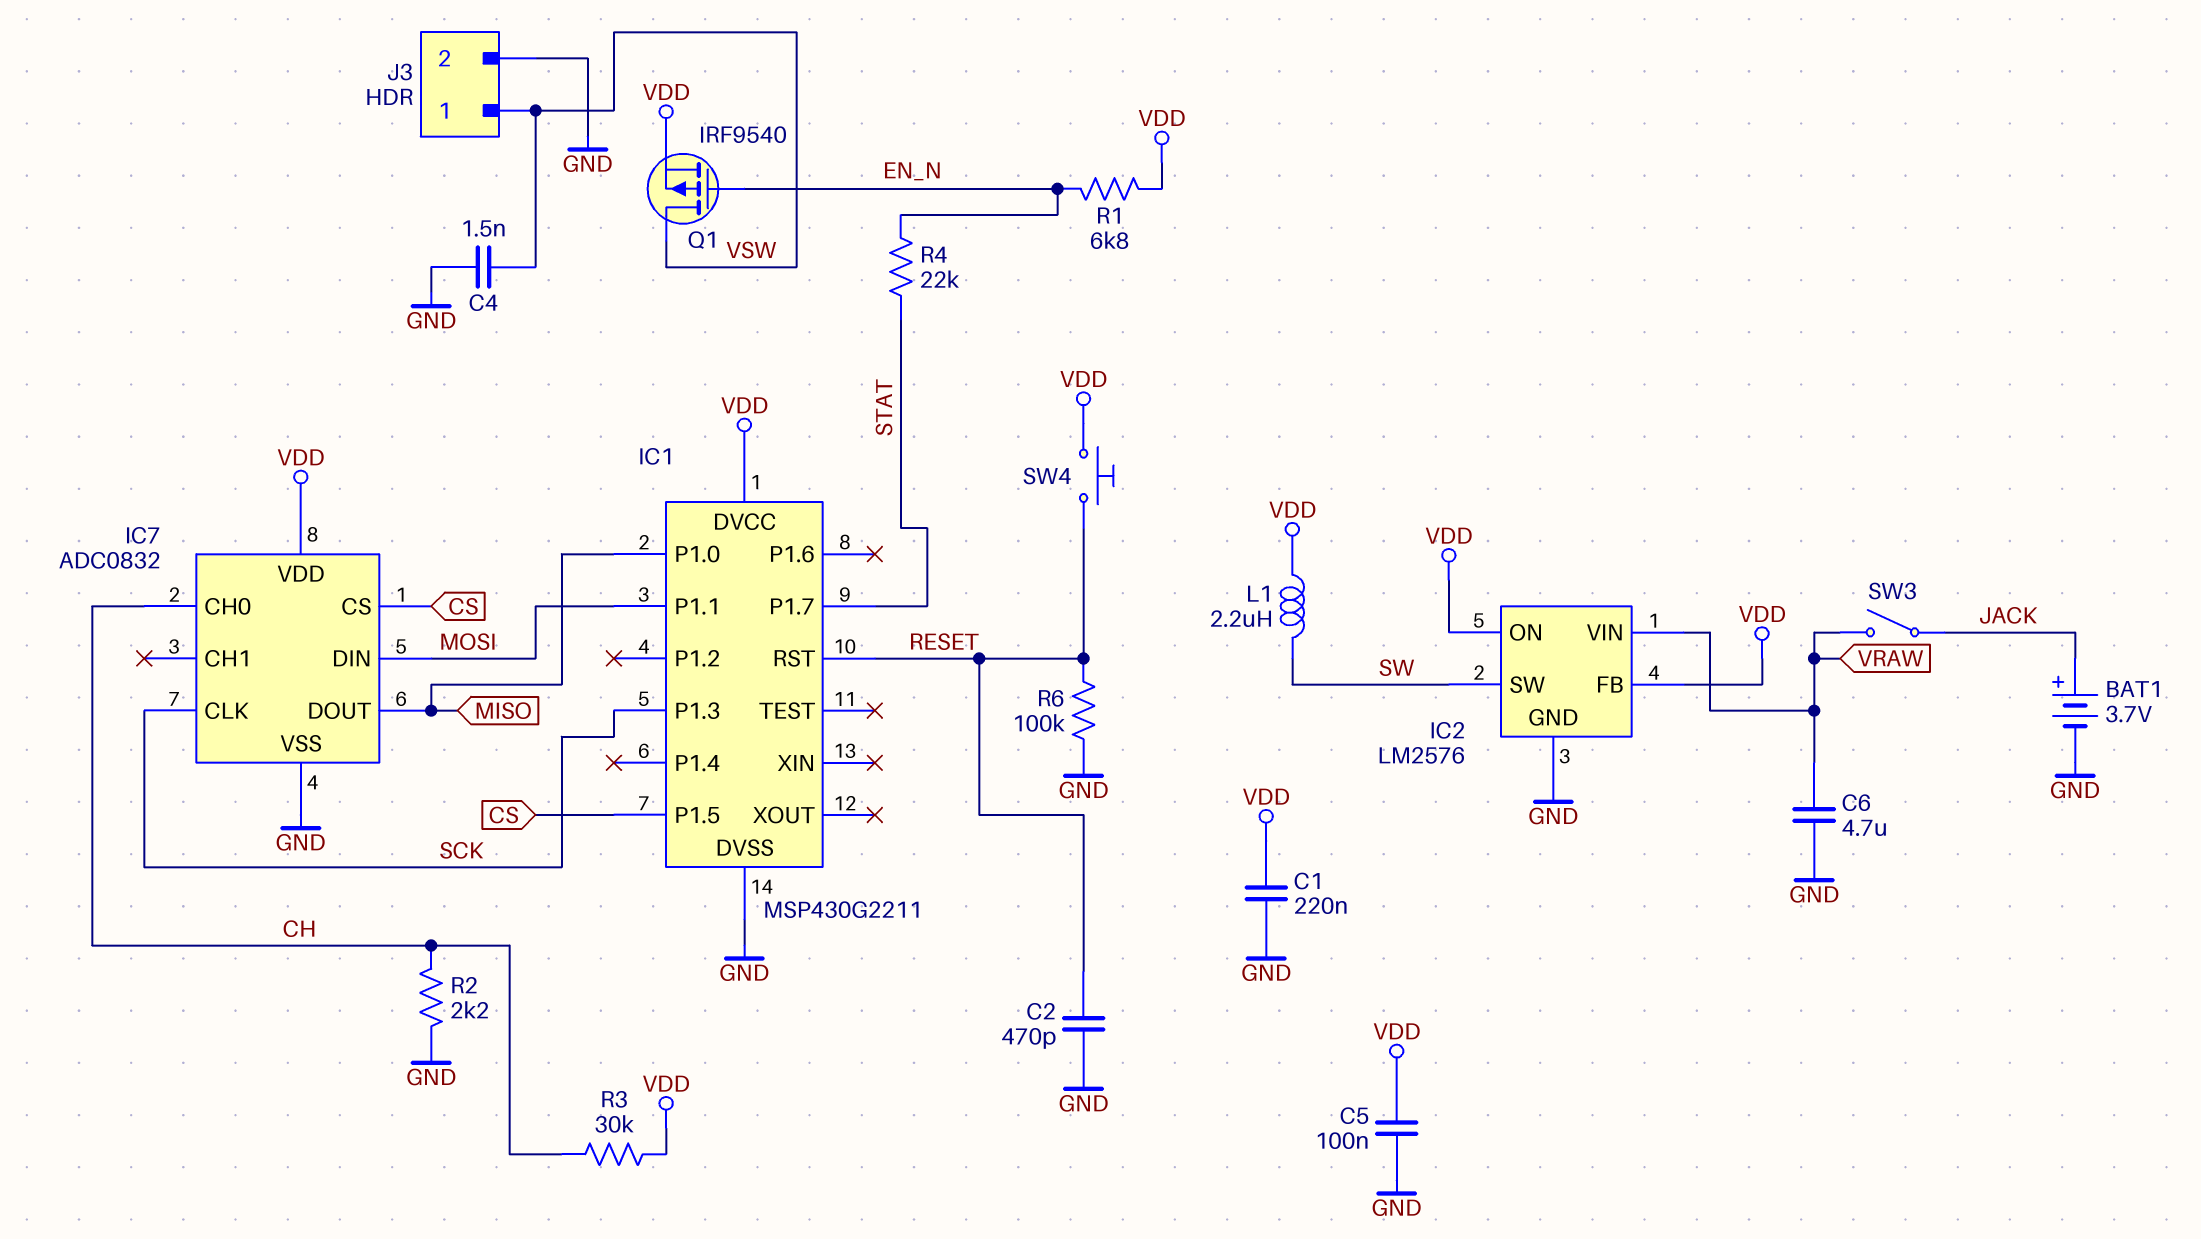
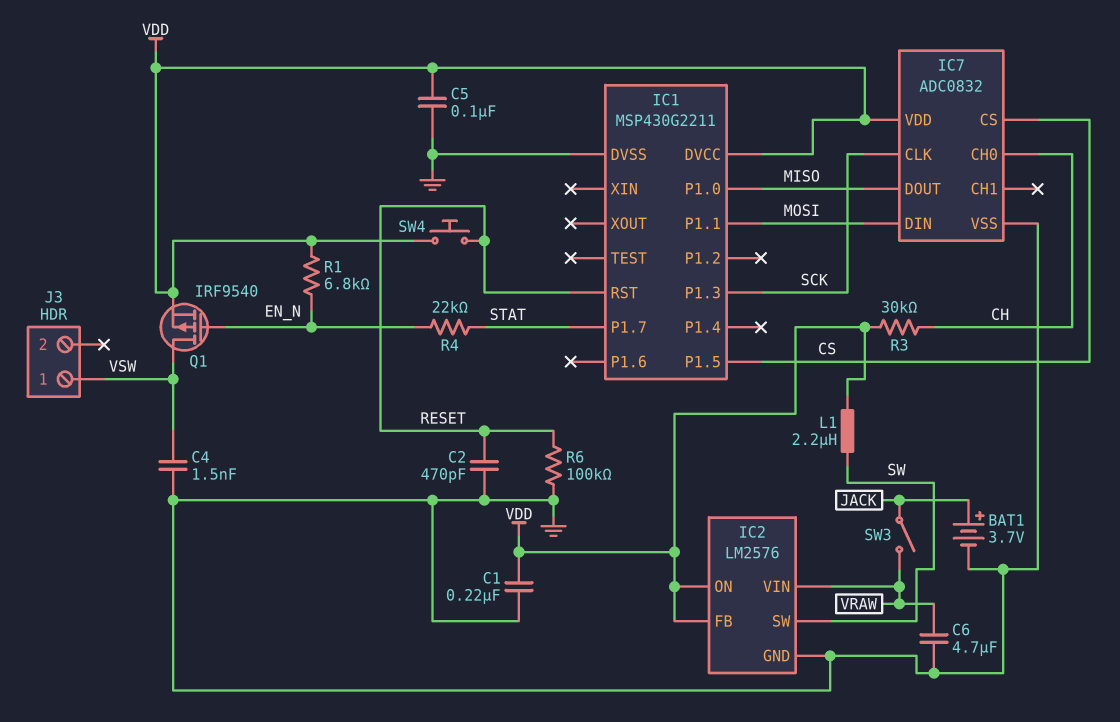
J3 pin 2: GND -> none
R2: 2.2k (CH, GND) -> none

